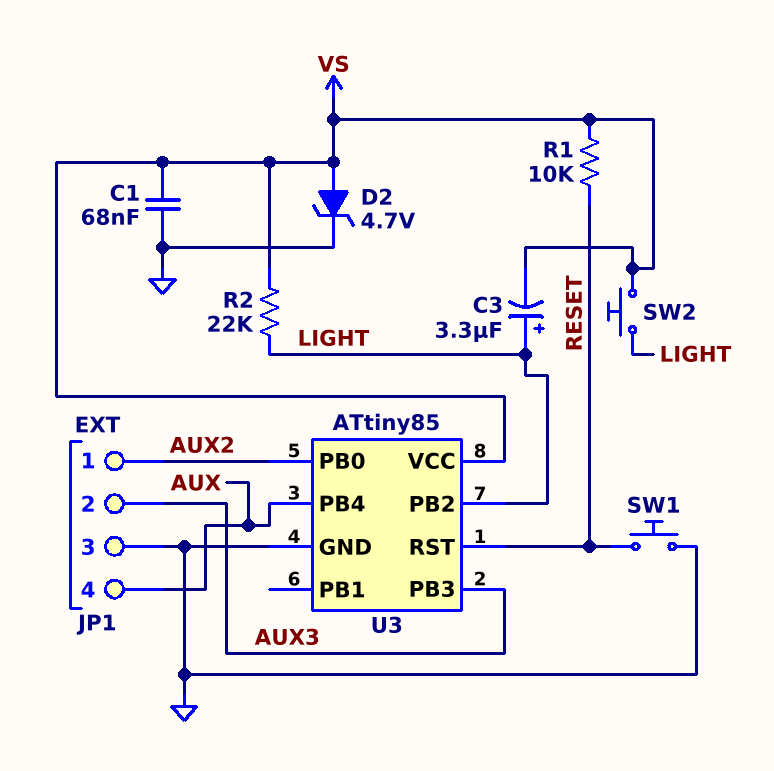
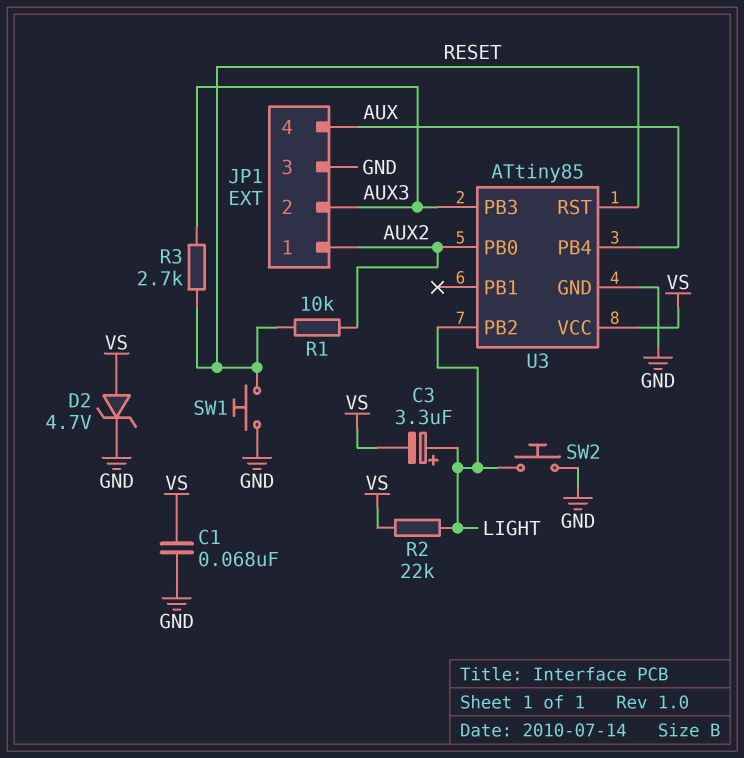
R1: 10k (RESET, VS) -> 10k (AUX2, RESET)
R3: none -> 2.7k (AUX3, RESET)
SW2: button (LIGHT, VS) -> button (GND, LIGHT)

